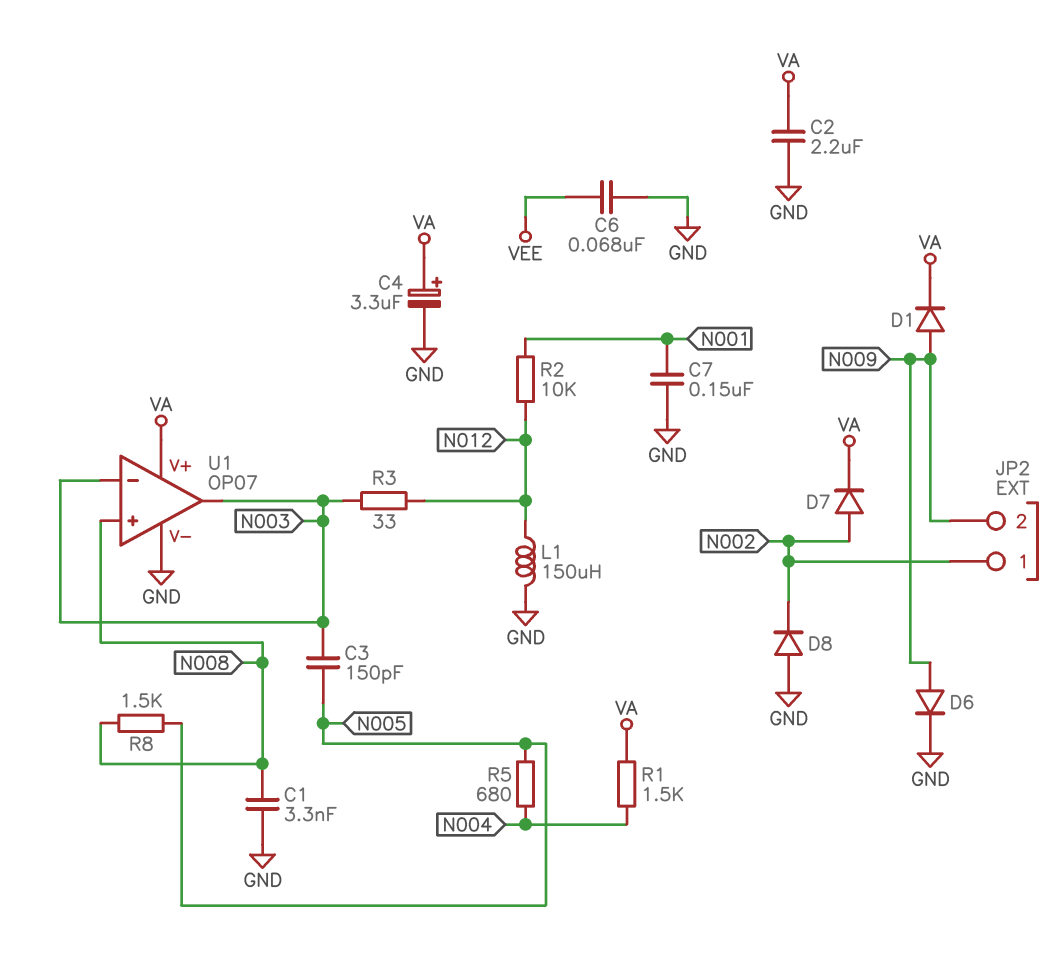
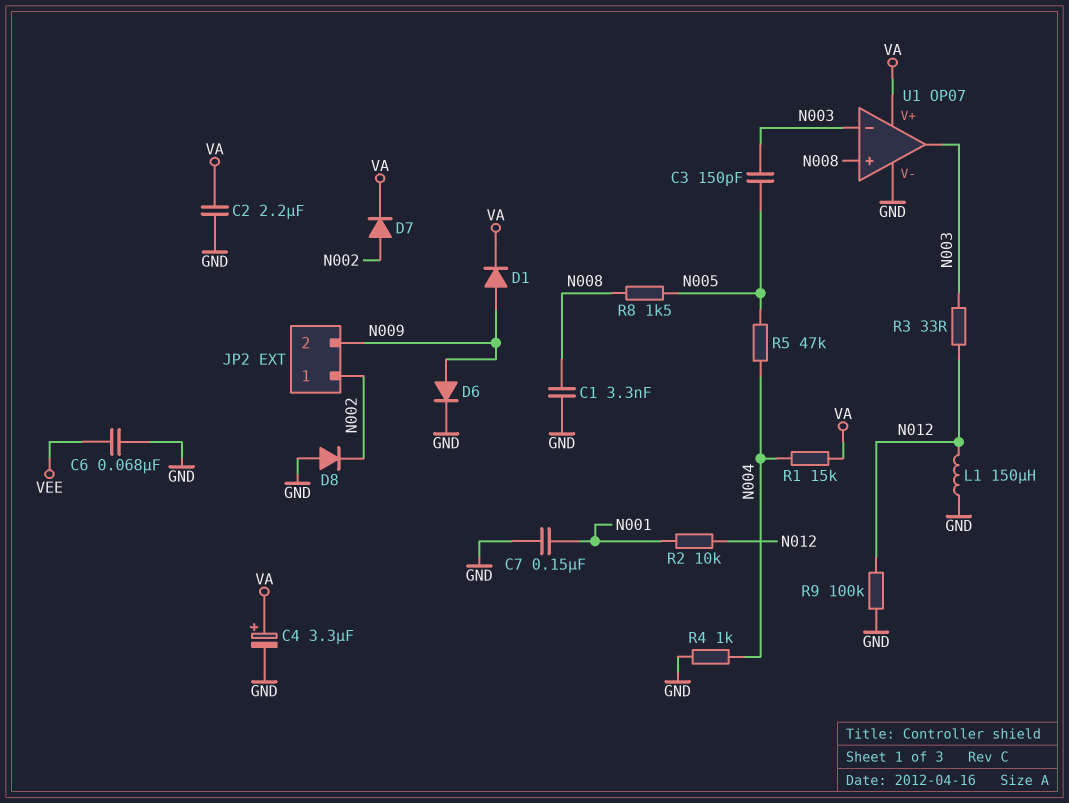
R1: 1.5k (N004, VA) -> 15k (N004, VA)
R4: none -> 1k (GND, N004)
R5: 680 (N004, N005) -> 47k (N004, N005)
R9: none -> 100k (GND, N012)

